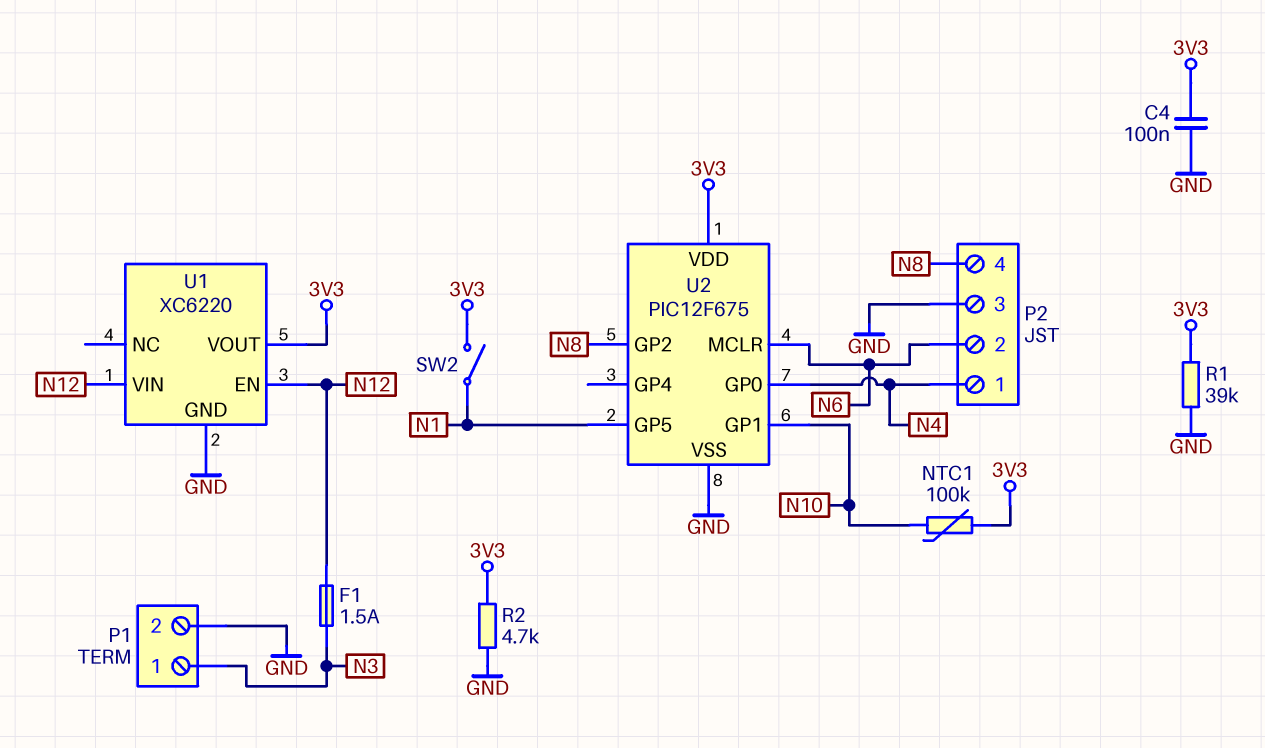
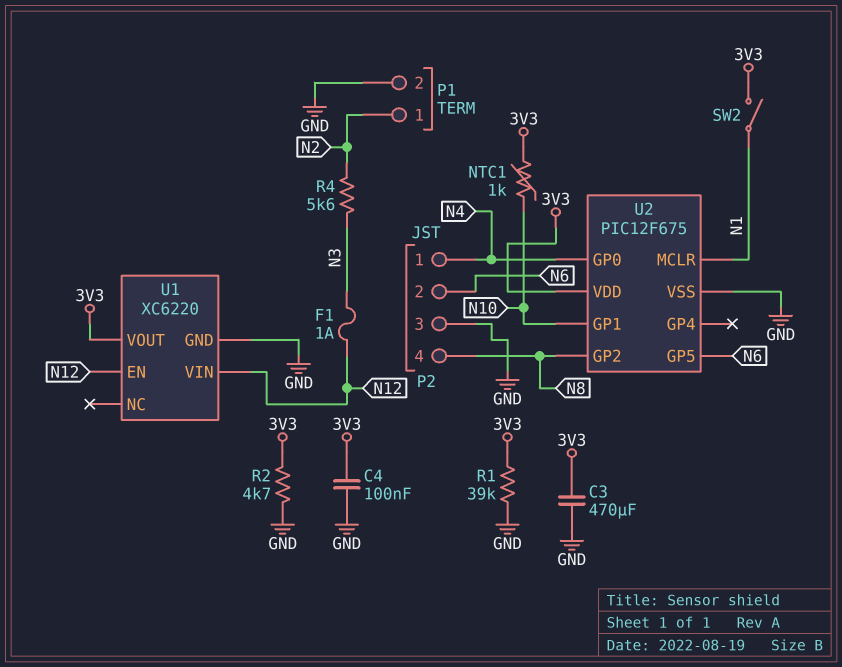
C3: none -> 470uF (3V3, GND)
F1: 1.5A (N3, N12) -> 1A (N3, N12)
NTC1: 100k (3V3, N10) -> 1k (3V3, N10)
P1 pin 1: N3 -> N2
R4: none -> 5.6k (N2, N3)
U2 pin GP5: N1 -> N6
U2 pin MCLR: N6 -> N1

